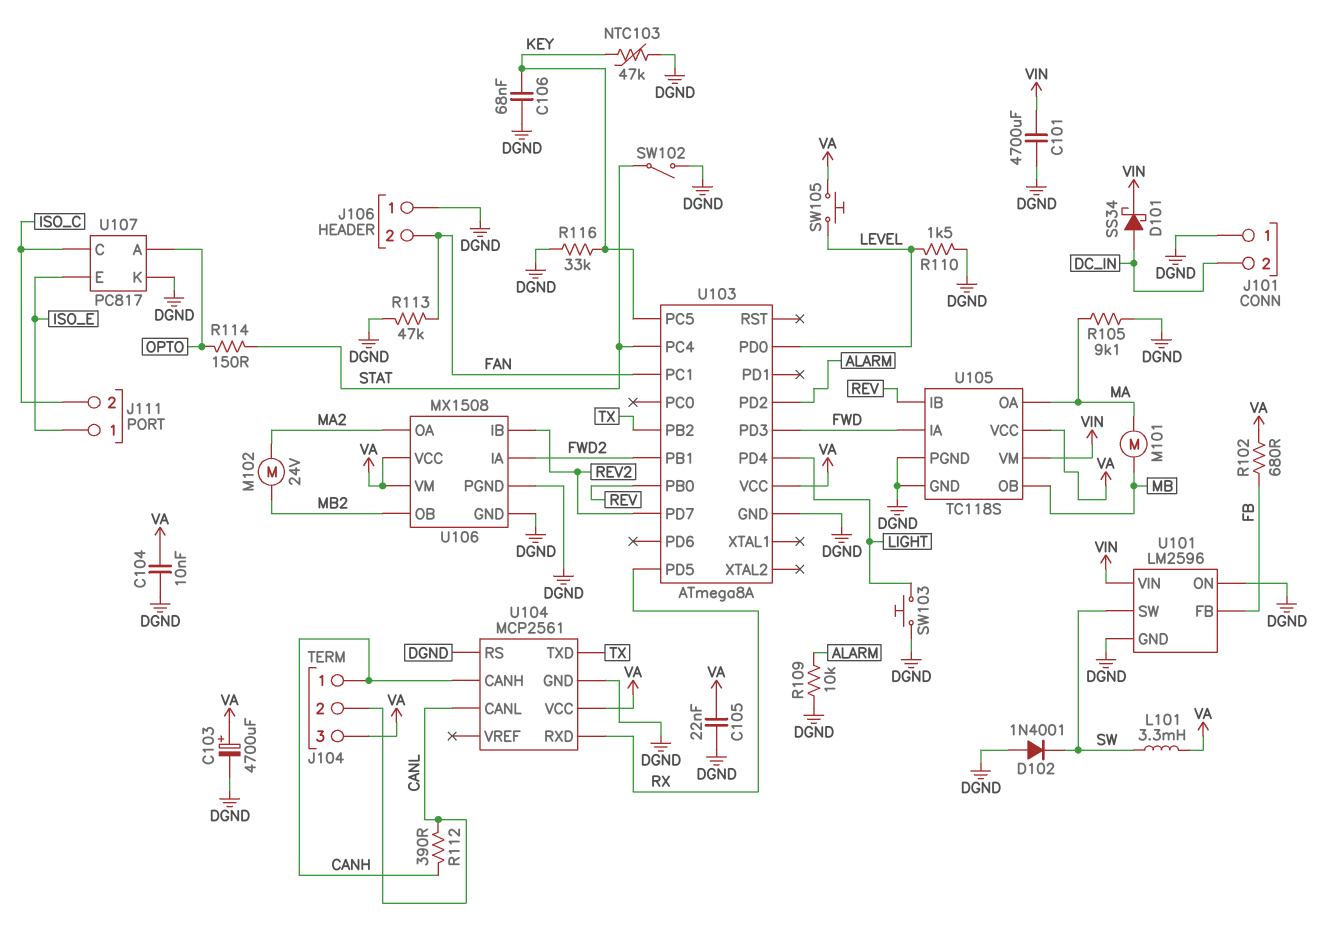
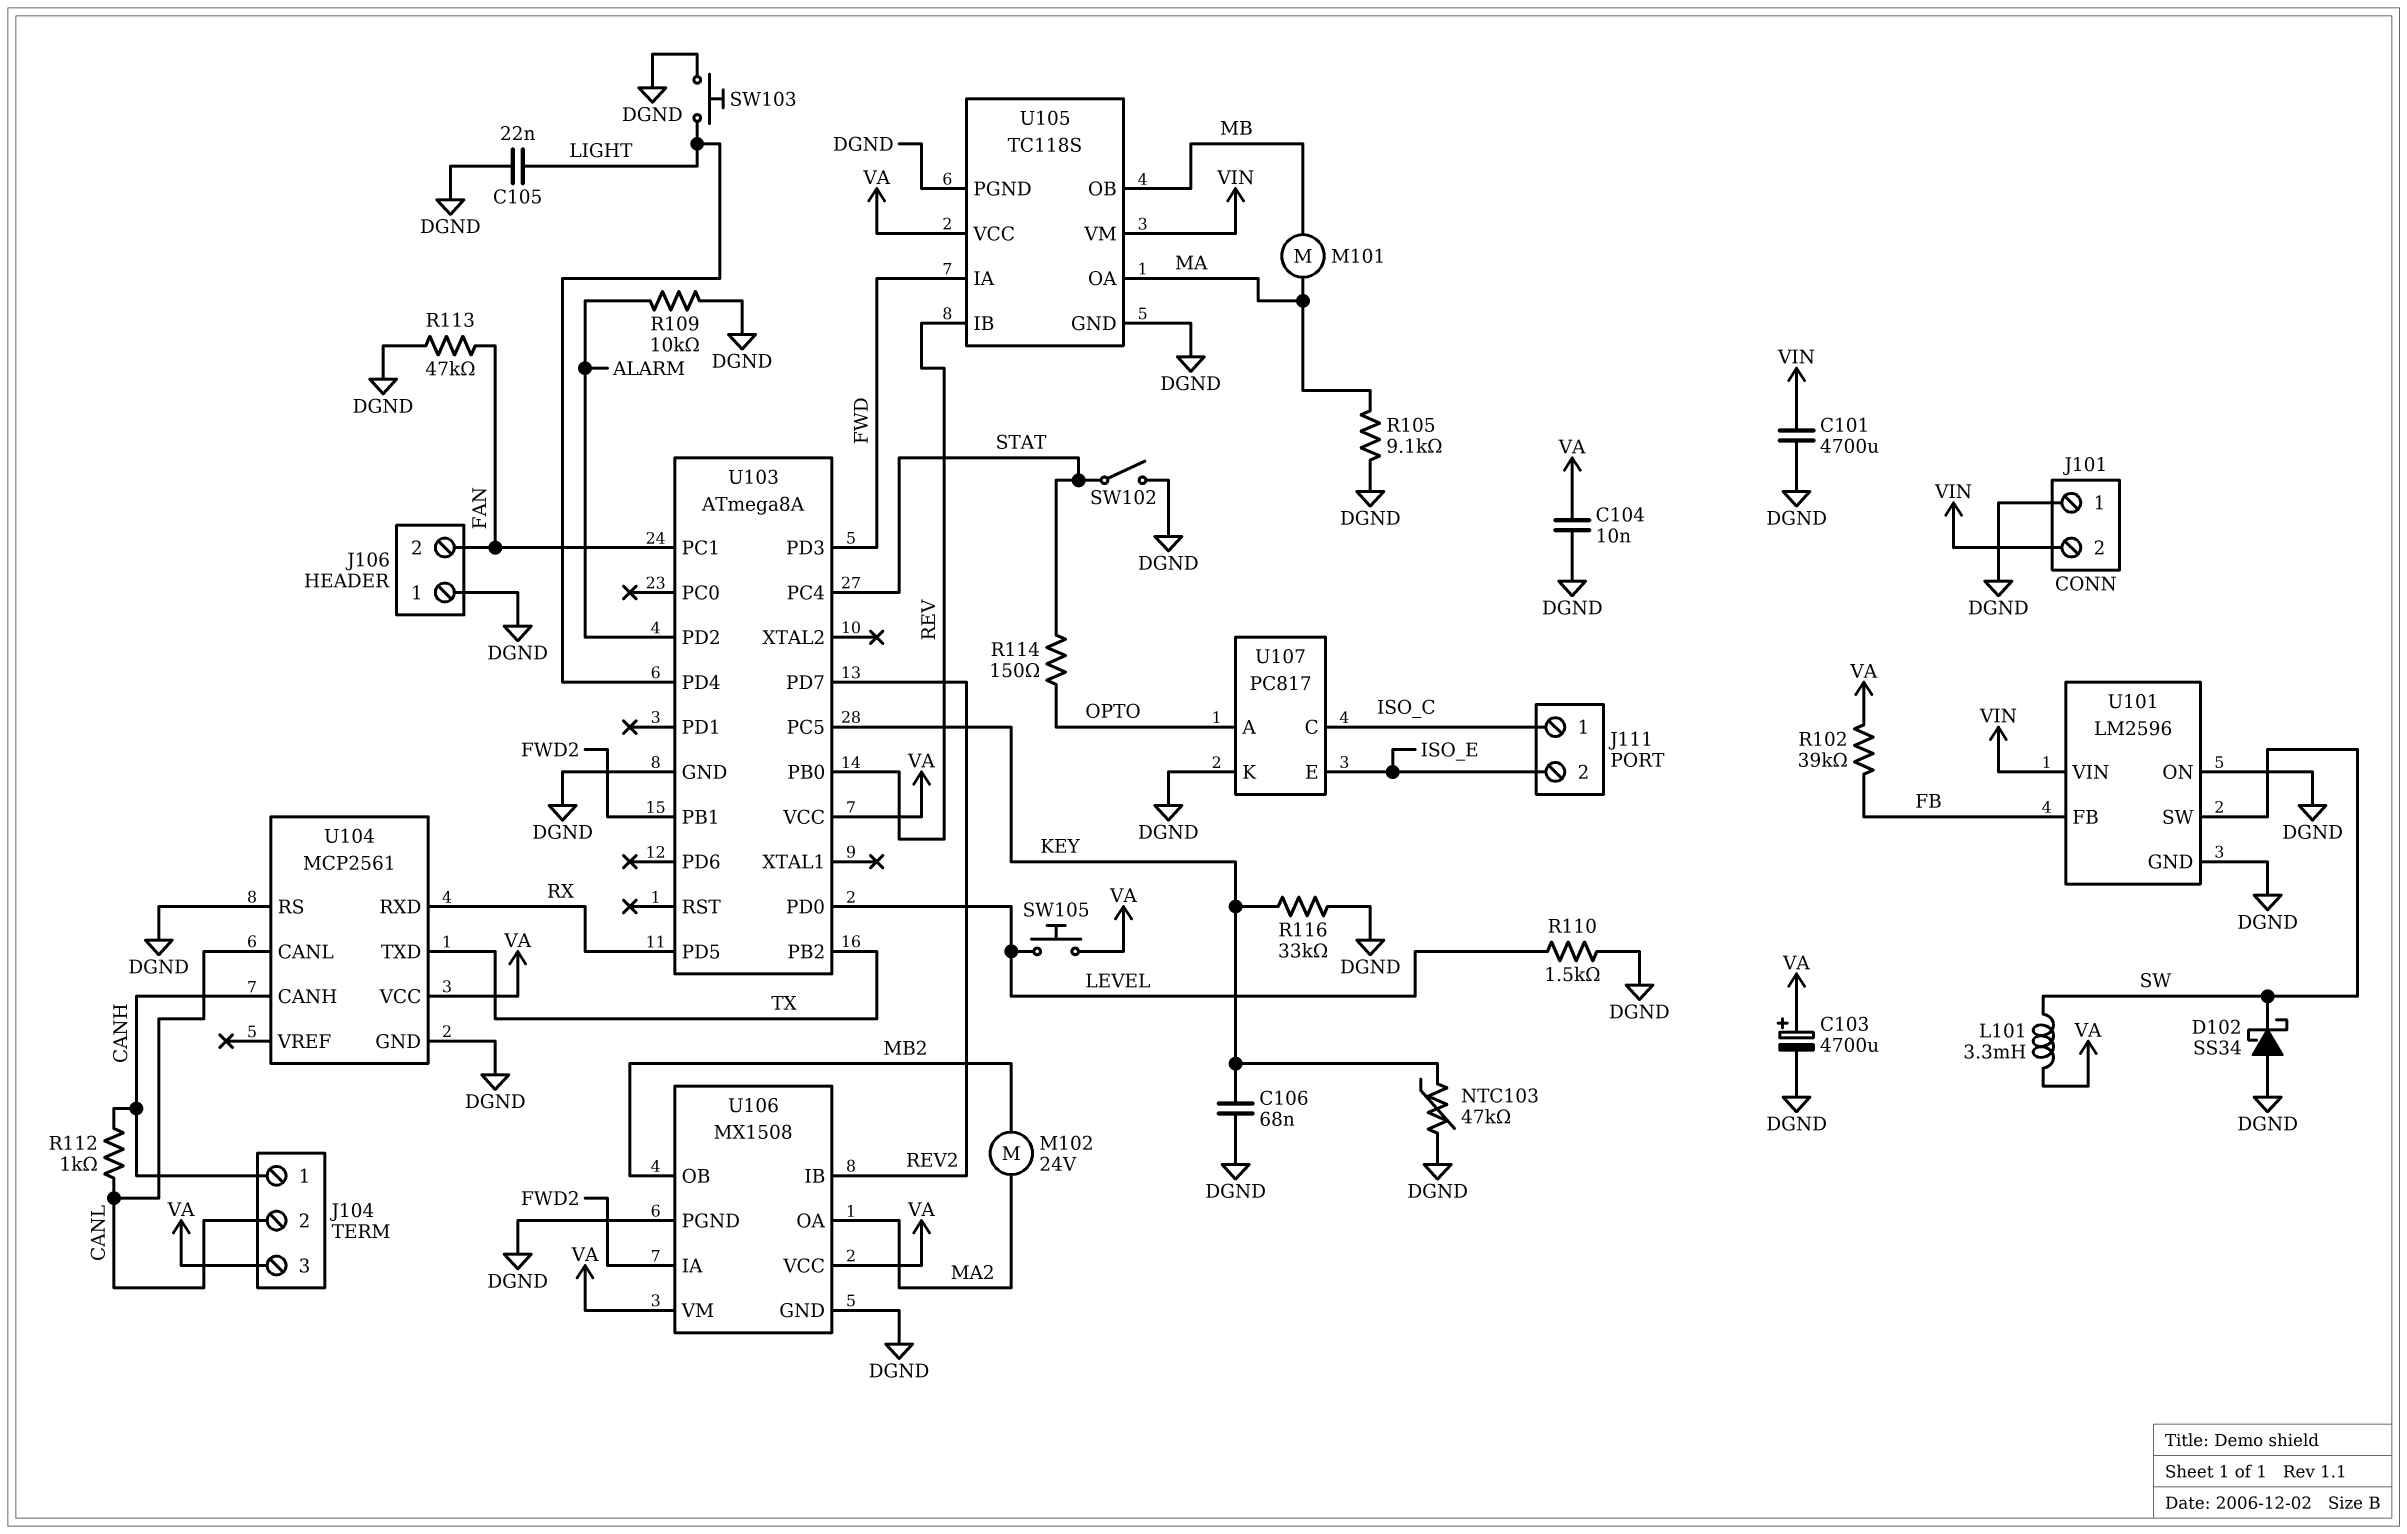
C105: 22nF (DGND, VA) -> 22nF (DGND, LIGHT)
D101: schottky SS34 (A DC_IN, K VIN) -> none
D102: diode 1N4001 (A DGND, K SW) -> schottky SS34 (A DGND, K SW)
J101 pin 2: DC_IN -> VIN
J111 pin 1: ISO_E -> ISO_C
J111 pin 2: ISO_C -> ISO_E
R102: 680 (FB, VA) -> 39k (FB, VA)
R112: 390 (CANH, CANL) -> 1k (CANH, CANL)

